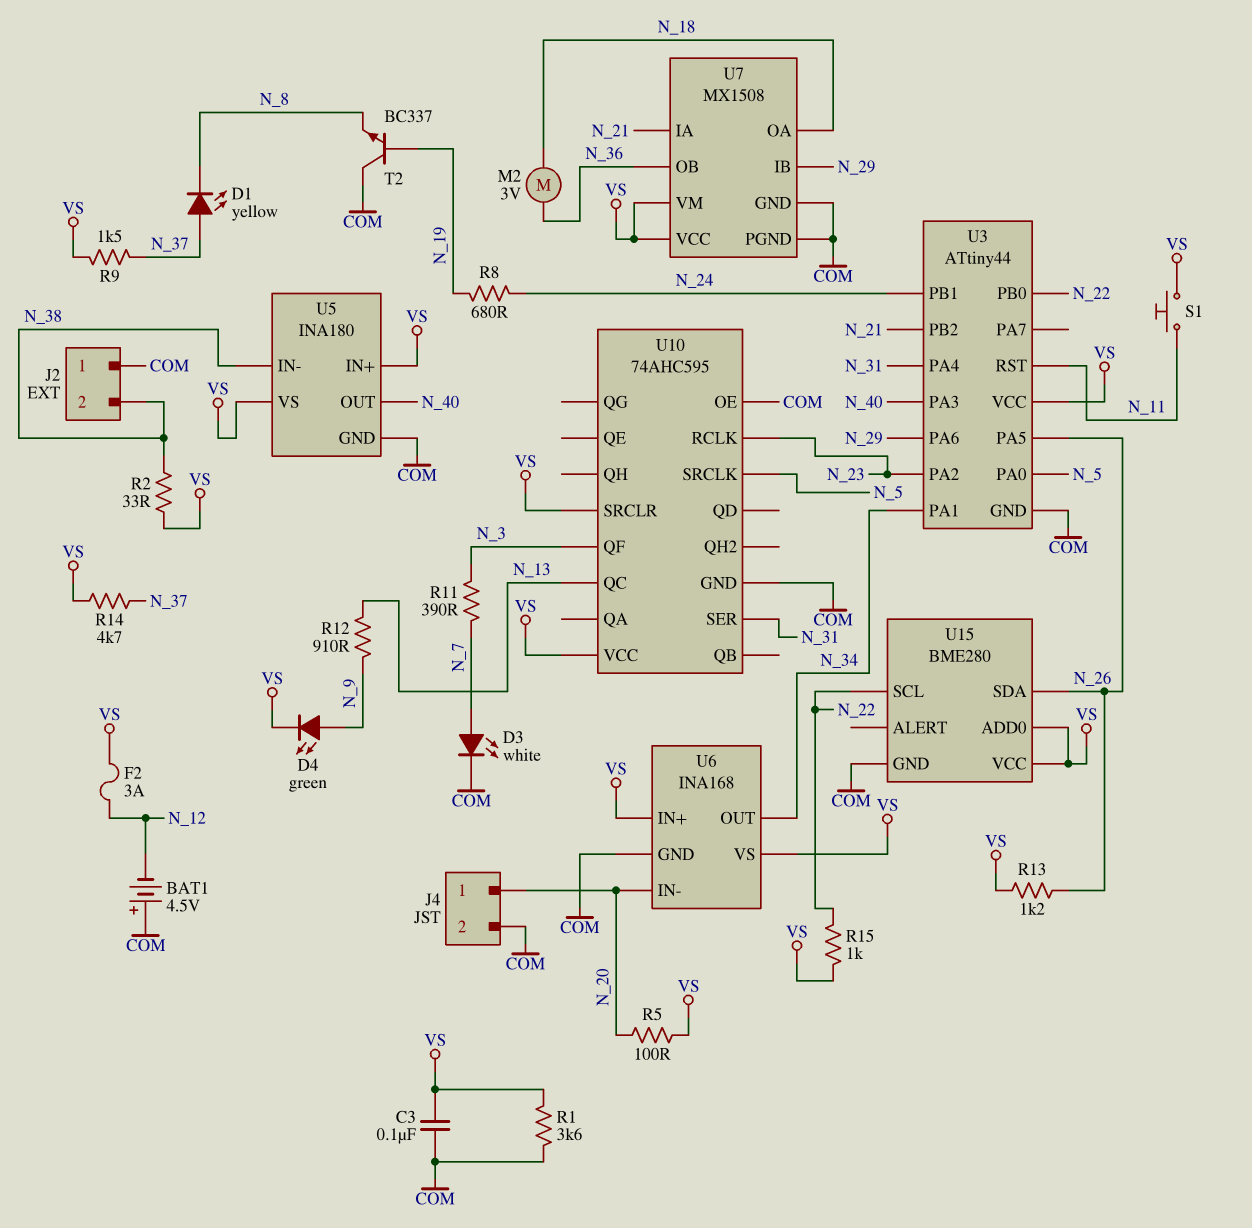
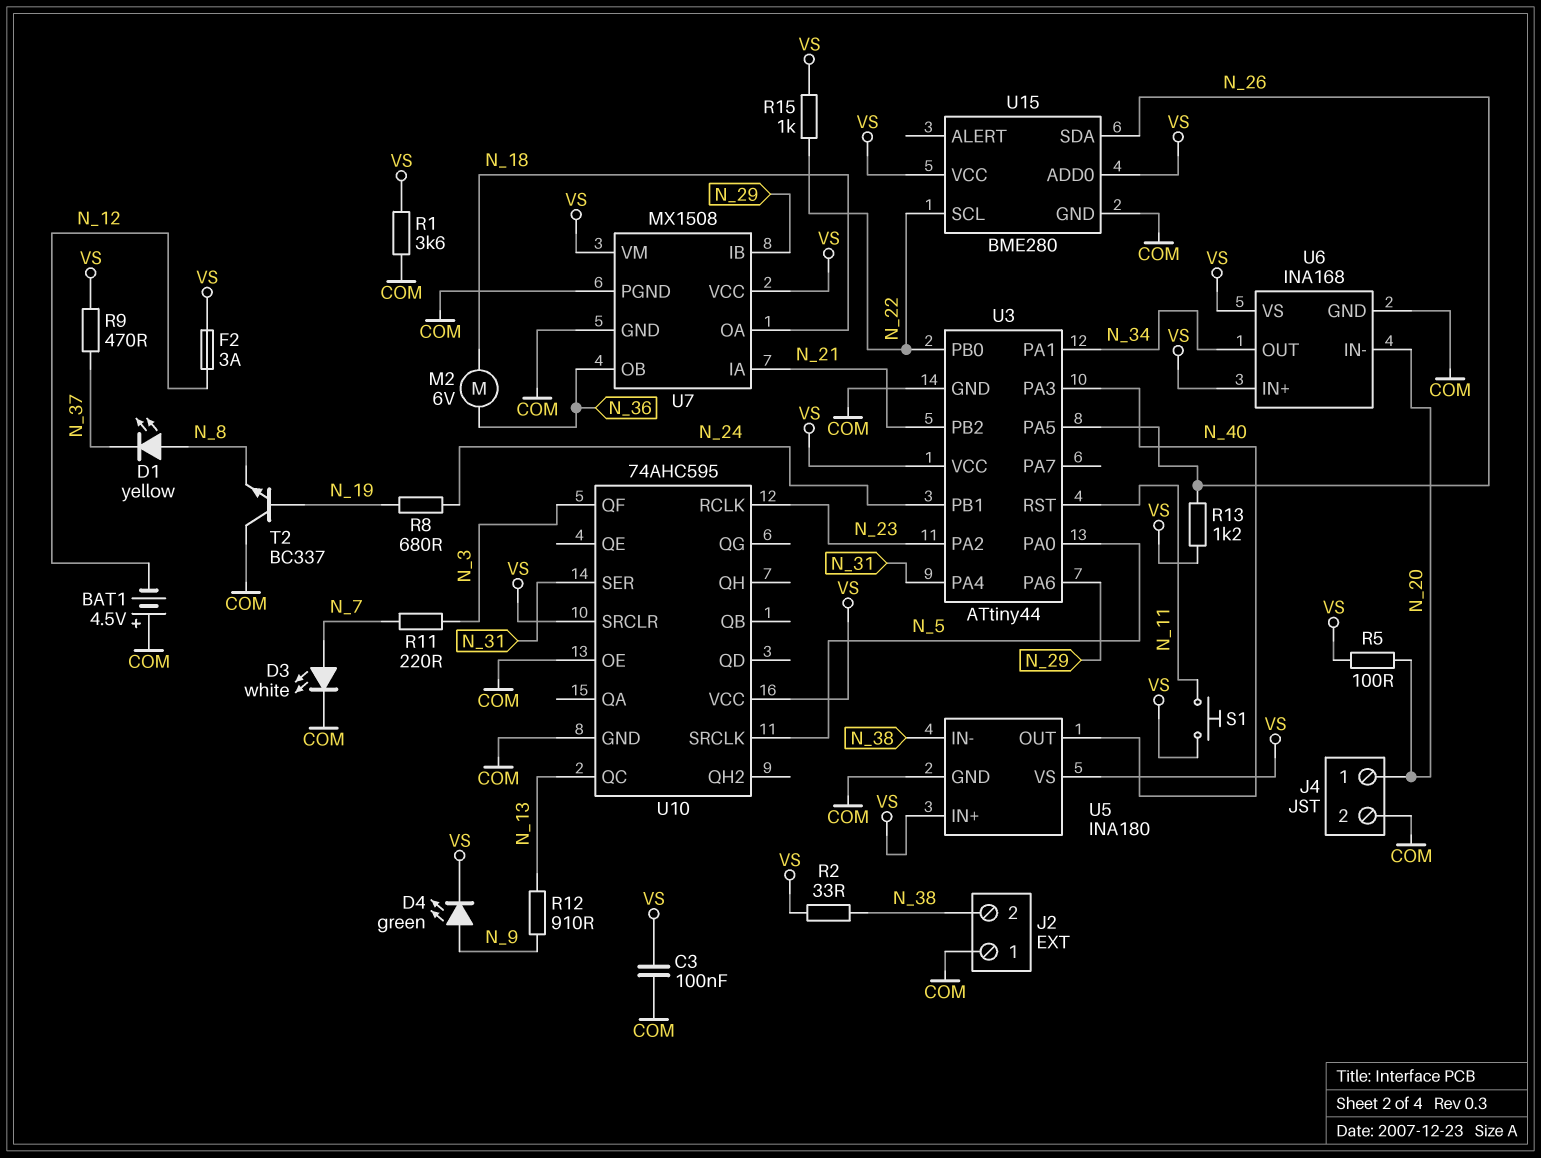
D1: LED yellow (A N_37, K N_8) -> LED yellow (A N_8, K N_37)
M2: motor 3V (N_18, N_36) -> motor 6V (N_18, N_36)
R9: 1.5k (N_37, VS) -> 470 (N_37, VS)
R11: 390 (N_3, N_7) -> 220 (N_3, N_7)
R14: 4.7k (N_37, VS) -> none

